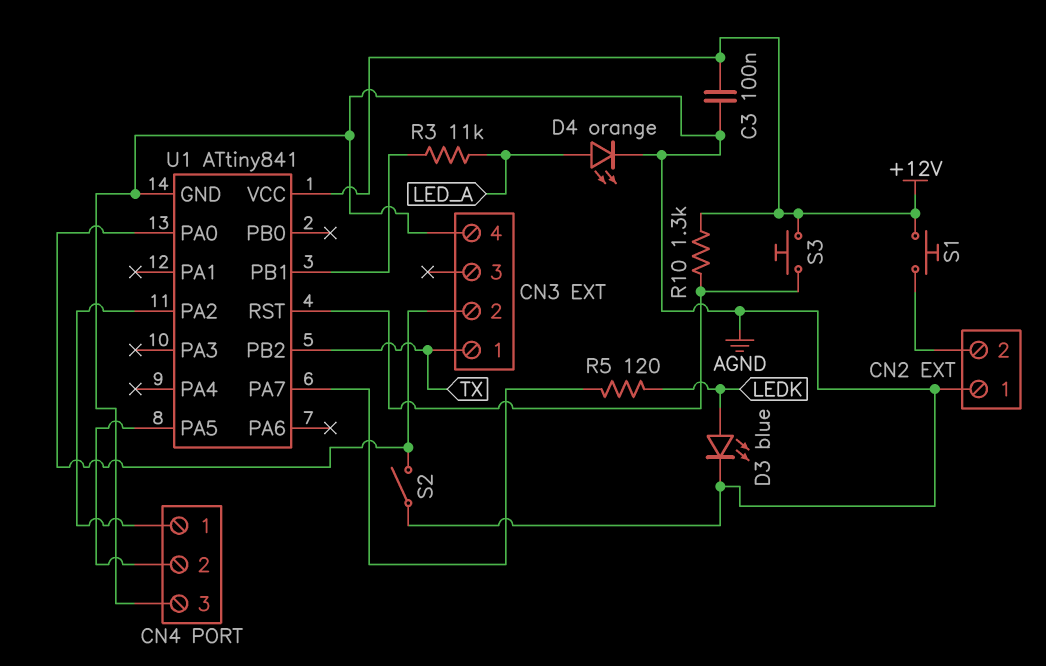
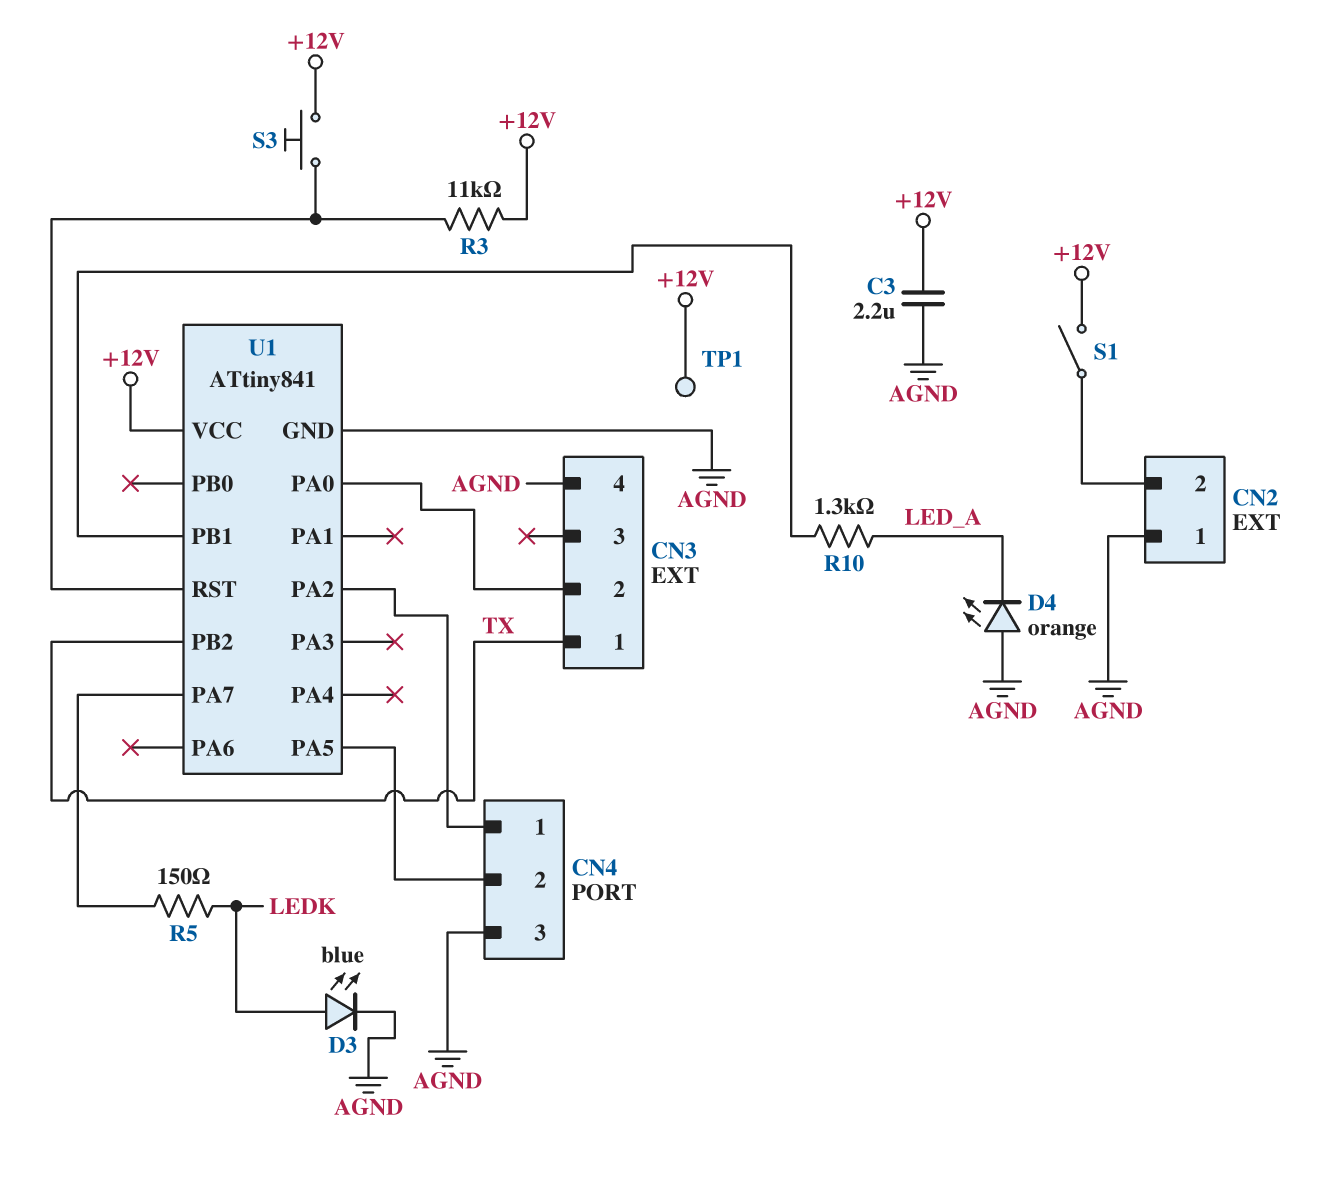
C3: 100nF (+12V, AGND) -> 2.2uF (+12V, AGND)
D4: LED orange (A LED_A, K AGND) -> LED orange (A AGND, K LED_A)
R3: 11k (LED_A, U1/PB1) -> 11k (+12V, U1/RST)
R5: 120 (LEDK, U1/PA7) -> 150 (LEDK, U1/PA7)
R10: 1.3k (+12V, U1/RST) -> 1.3k (LED_A, U1/PB1)
S1: button (+12V, CN2/2) -> switch (+12V, CN2/2)
S2: switch (AGND, CN3/2) -> none
TP1: none -> test point (+12V)

